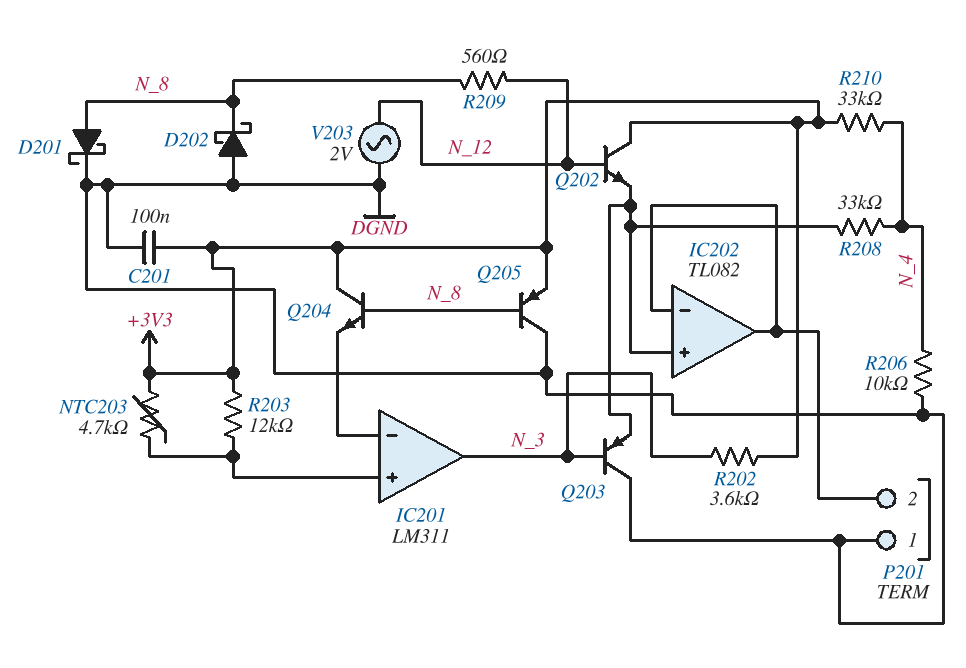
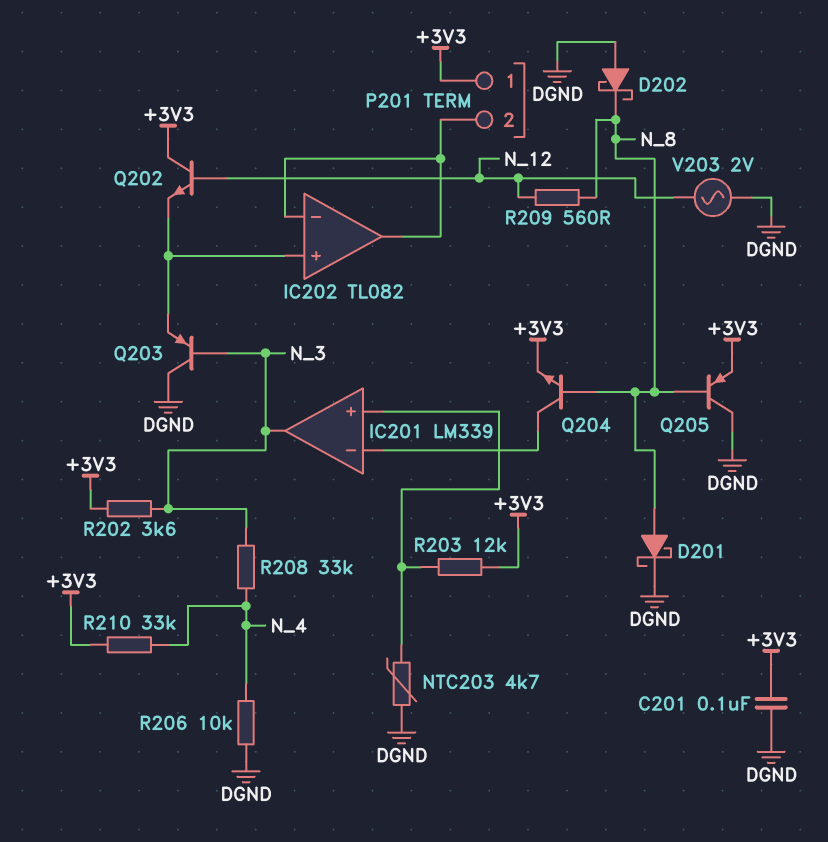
IC201: LM311 -> LM339
NTC203: 4.7k (+3V3, IC201/in+) -> 4.7k (DGND, IC201/in+)
P201 pin 1: DGND -> +3V3
Q204: NPN (B N_8, C +3V3, E IC201/in-) -> NPN (B N_8, C IC201/in-, E +3V3)
R208: 33k (IC202/in+, N_4) -> 33k (N_3, N_4)

